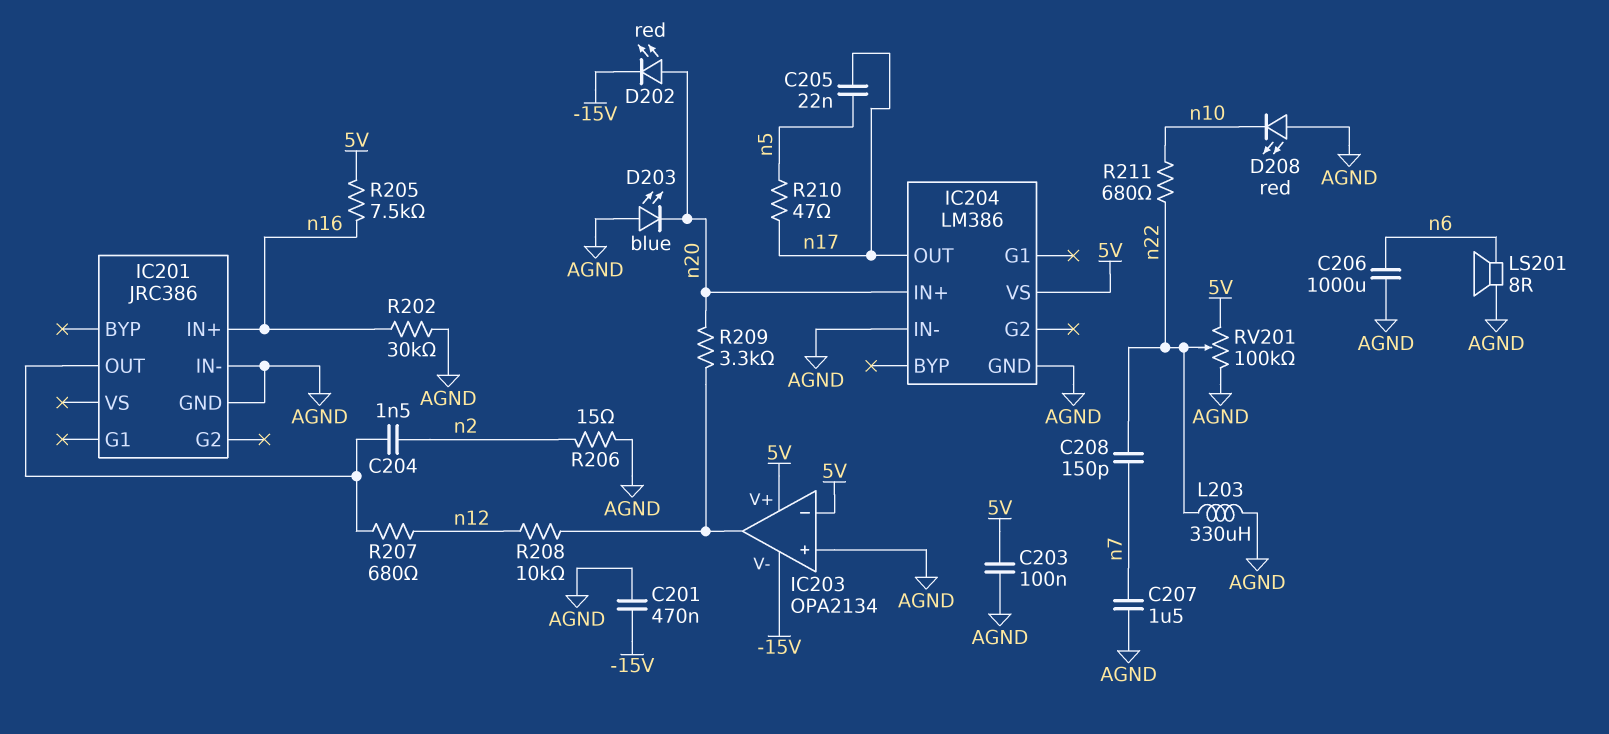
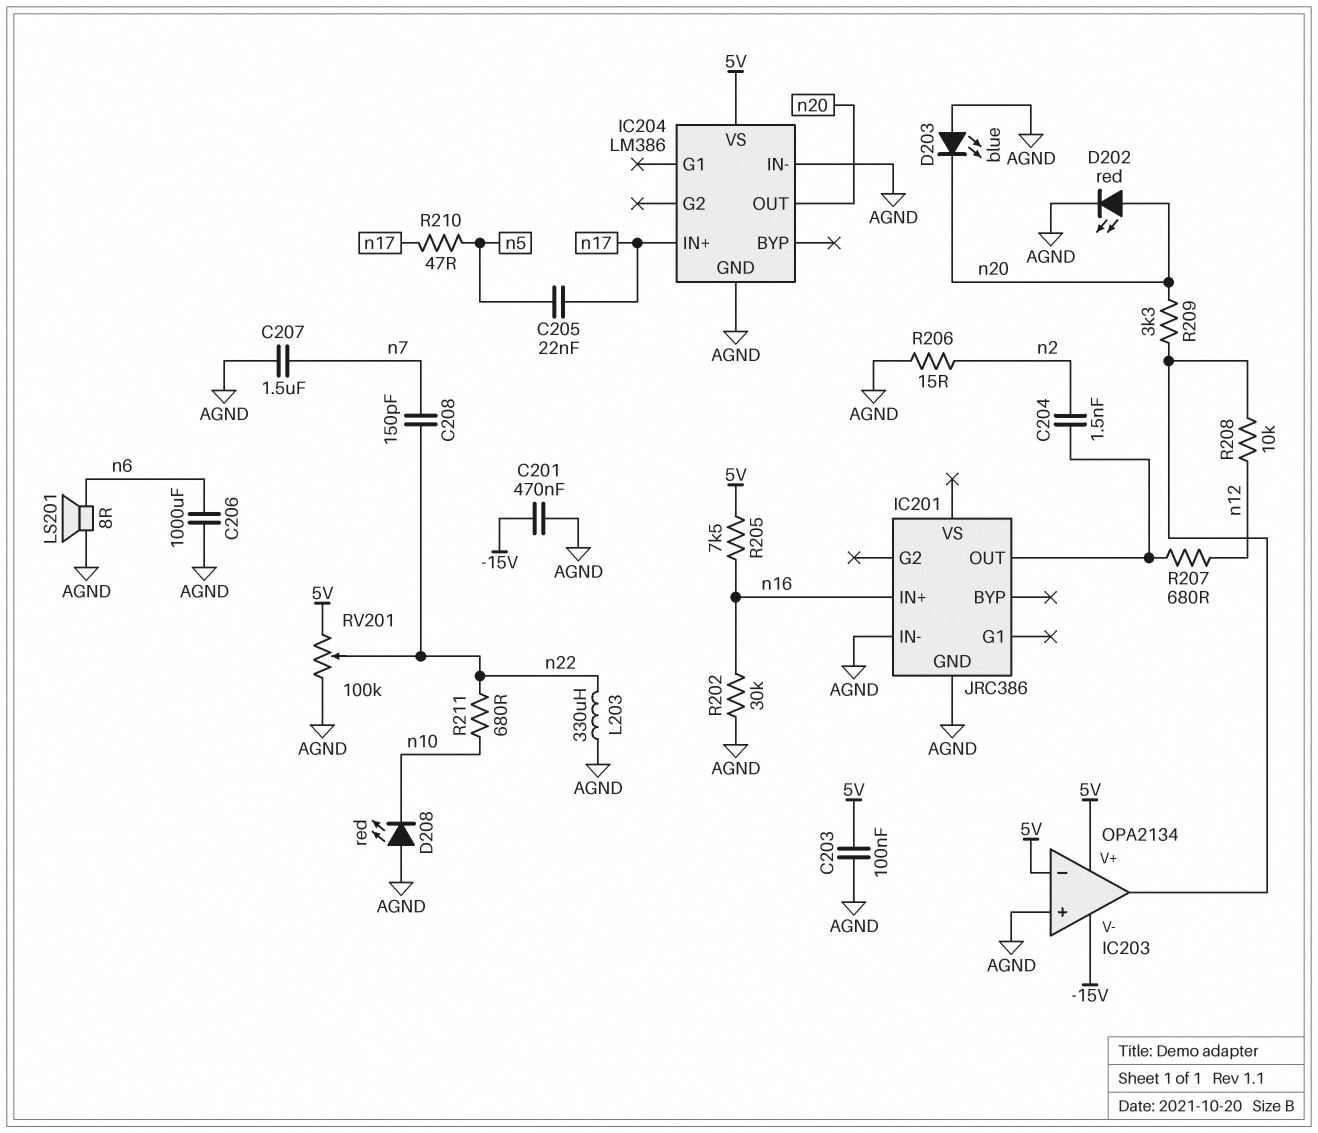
D202: LED red (A n20, K -15V) -> LED red (A n20, K AGND)
IC204 pin IN+: n20 -> n17
IC204 pin OUT: n17 -> n20

